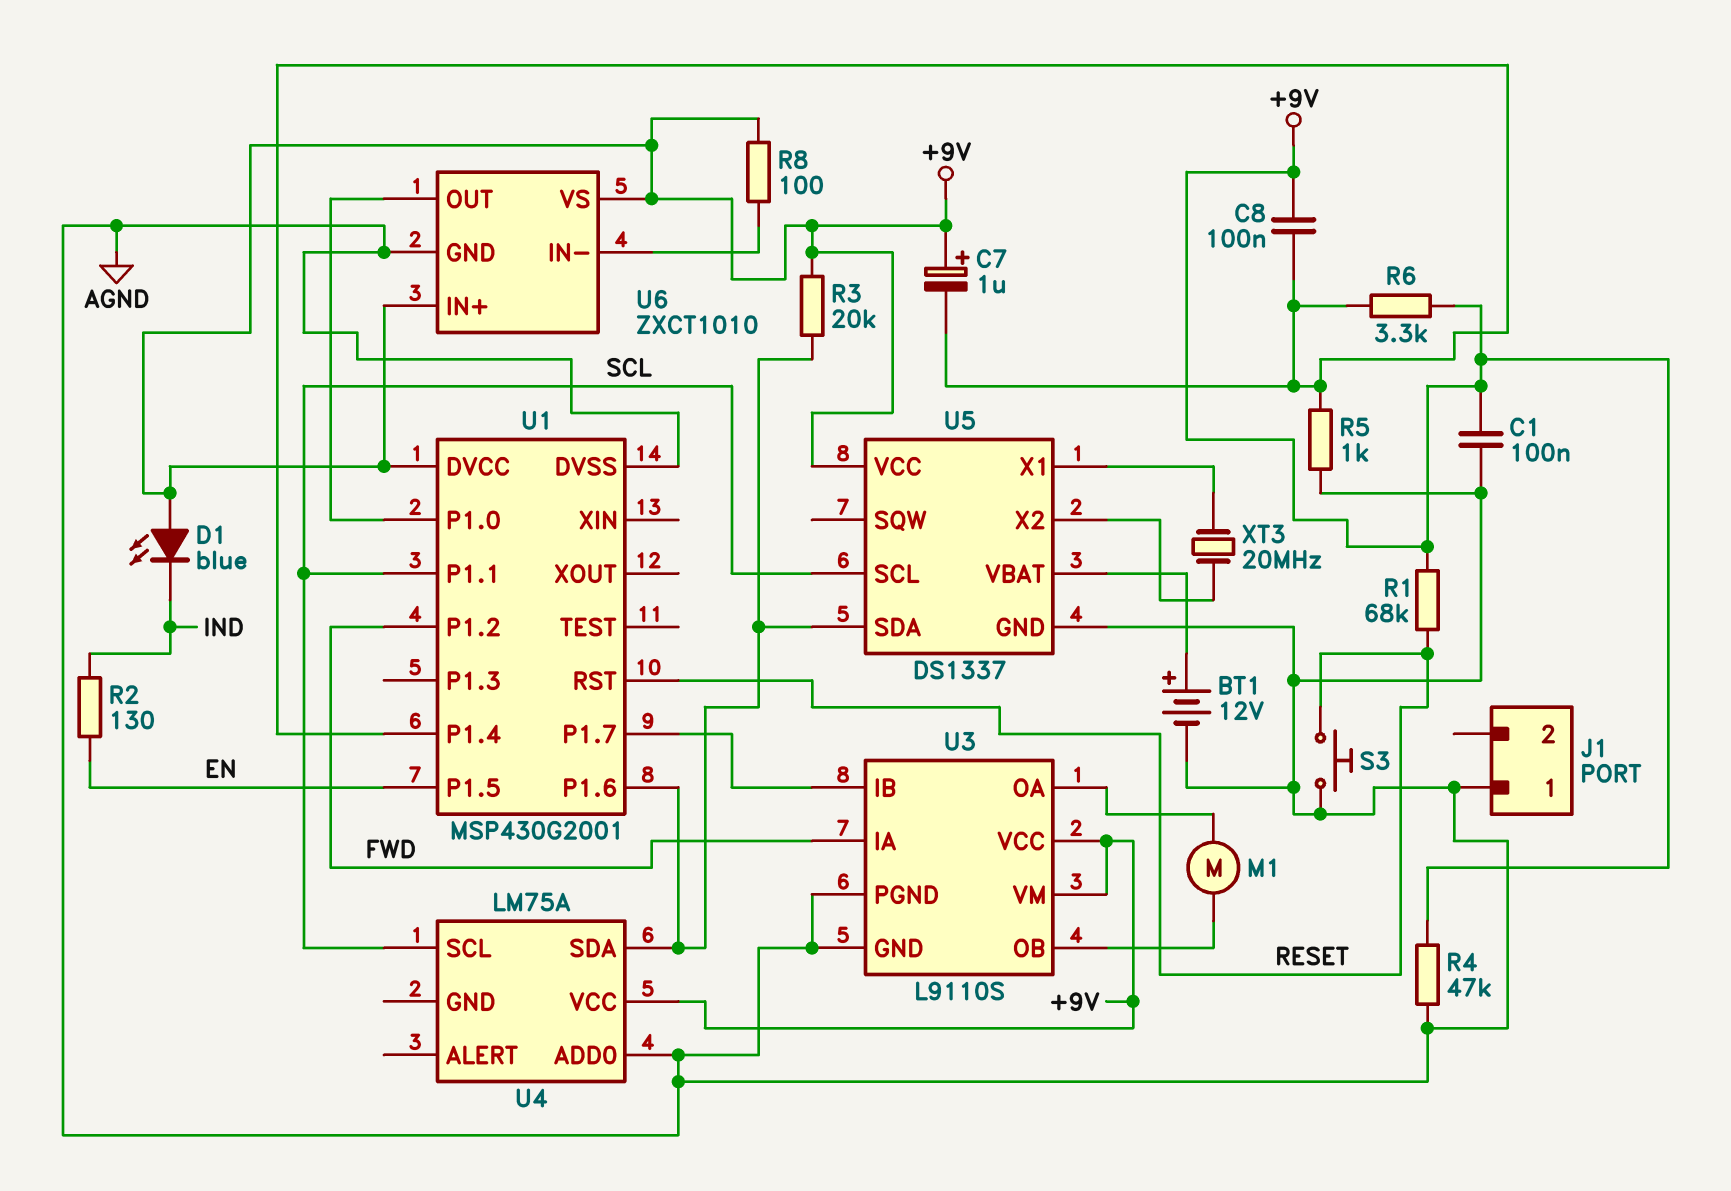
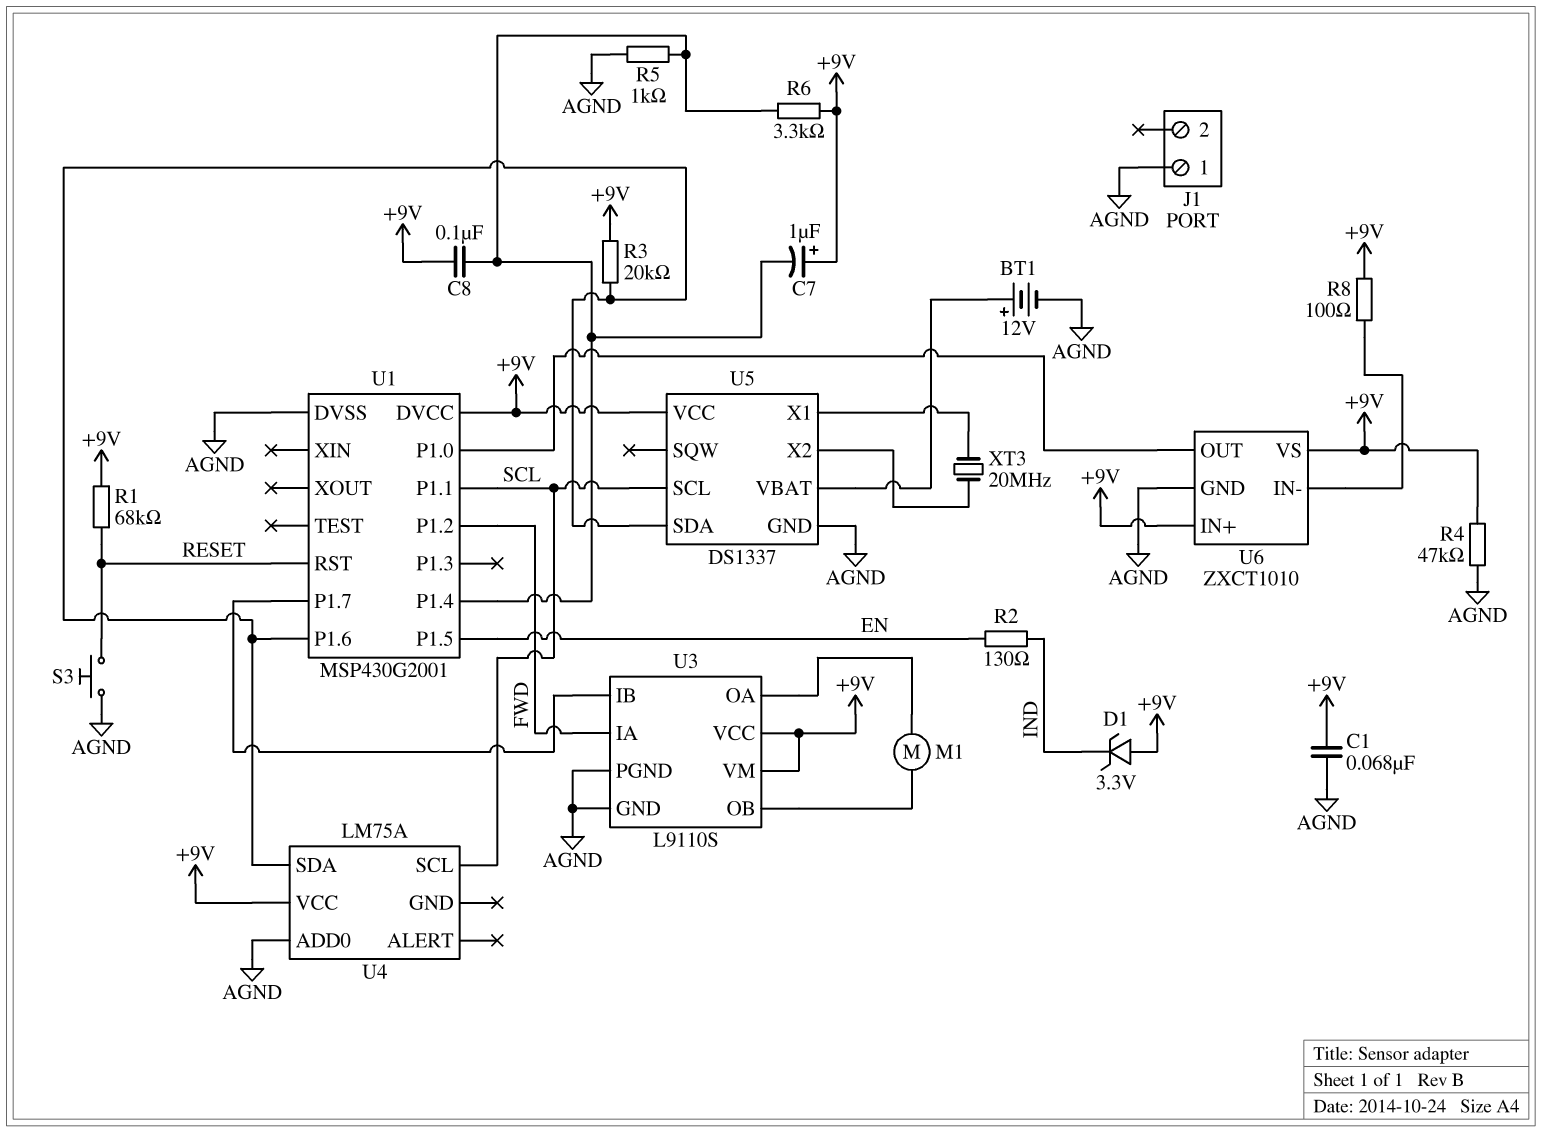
C1: 100nF (+9V, AGND) -> 68nF (+9V, AGND)
D1: LED blue (A +9V, K IND) -> zener 3.3V (A +9V, K IND)

